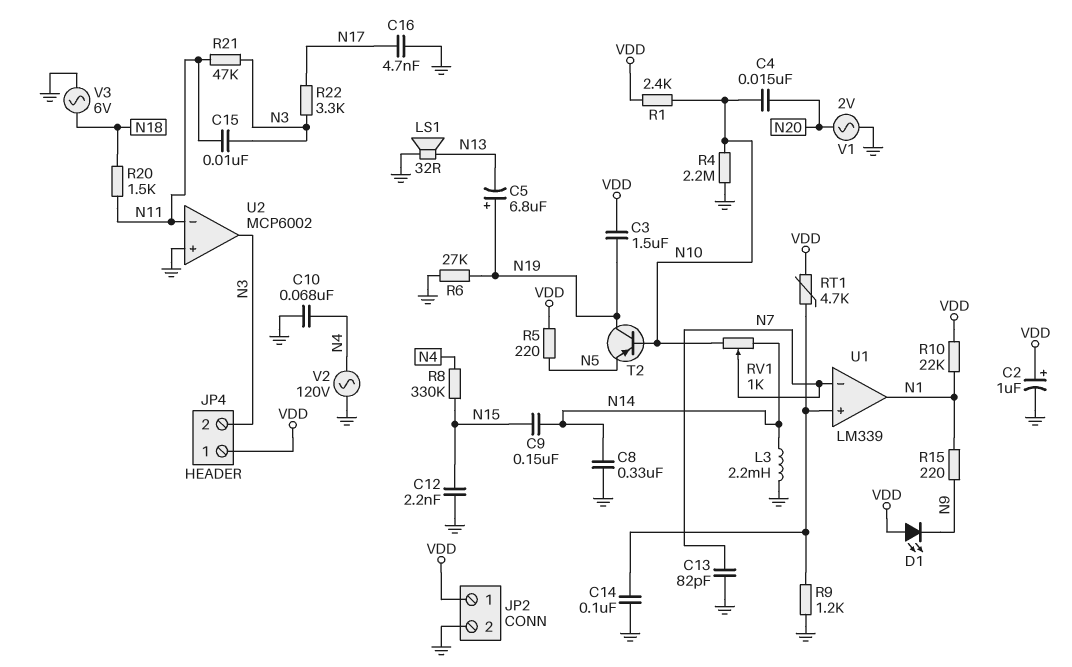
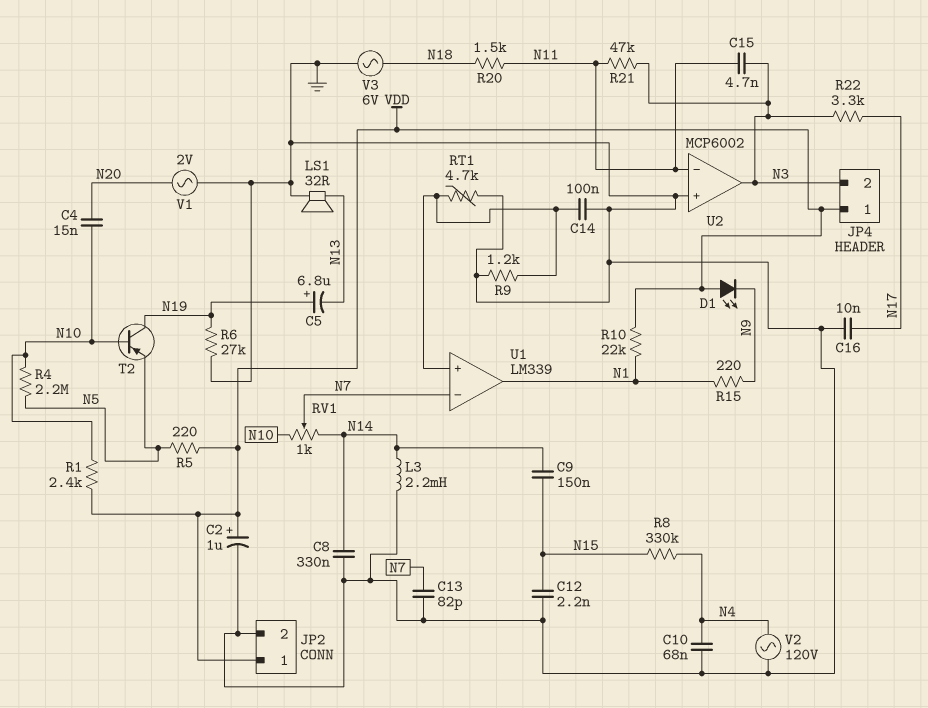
C3: 1.5uF (N19, VDD) -> none
C15: 10nF (N3, N11) -> 4.7nF (N3, N11)
C16: 4.7nF (GND, N17) -> 10nF (GND, N17)
R4: 2.2M (GND, N10) -> 2.2M (N5, N10)
RT1: 4.7k (U1/in+, VDD) -> 4.7k (GND, U1/in+)

